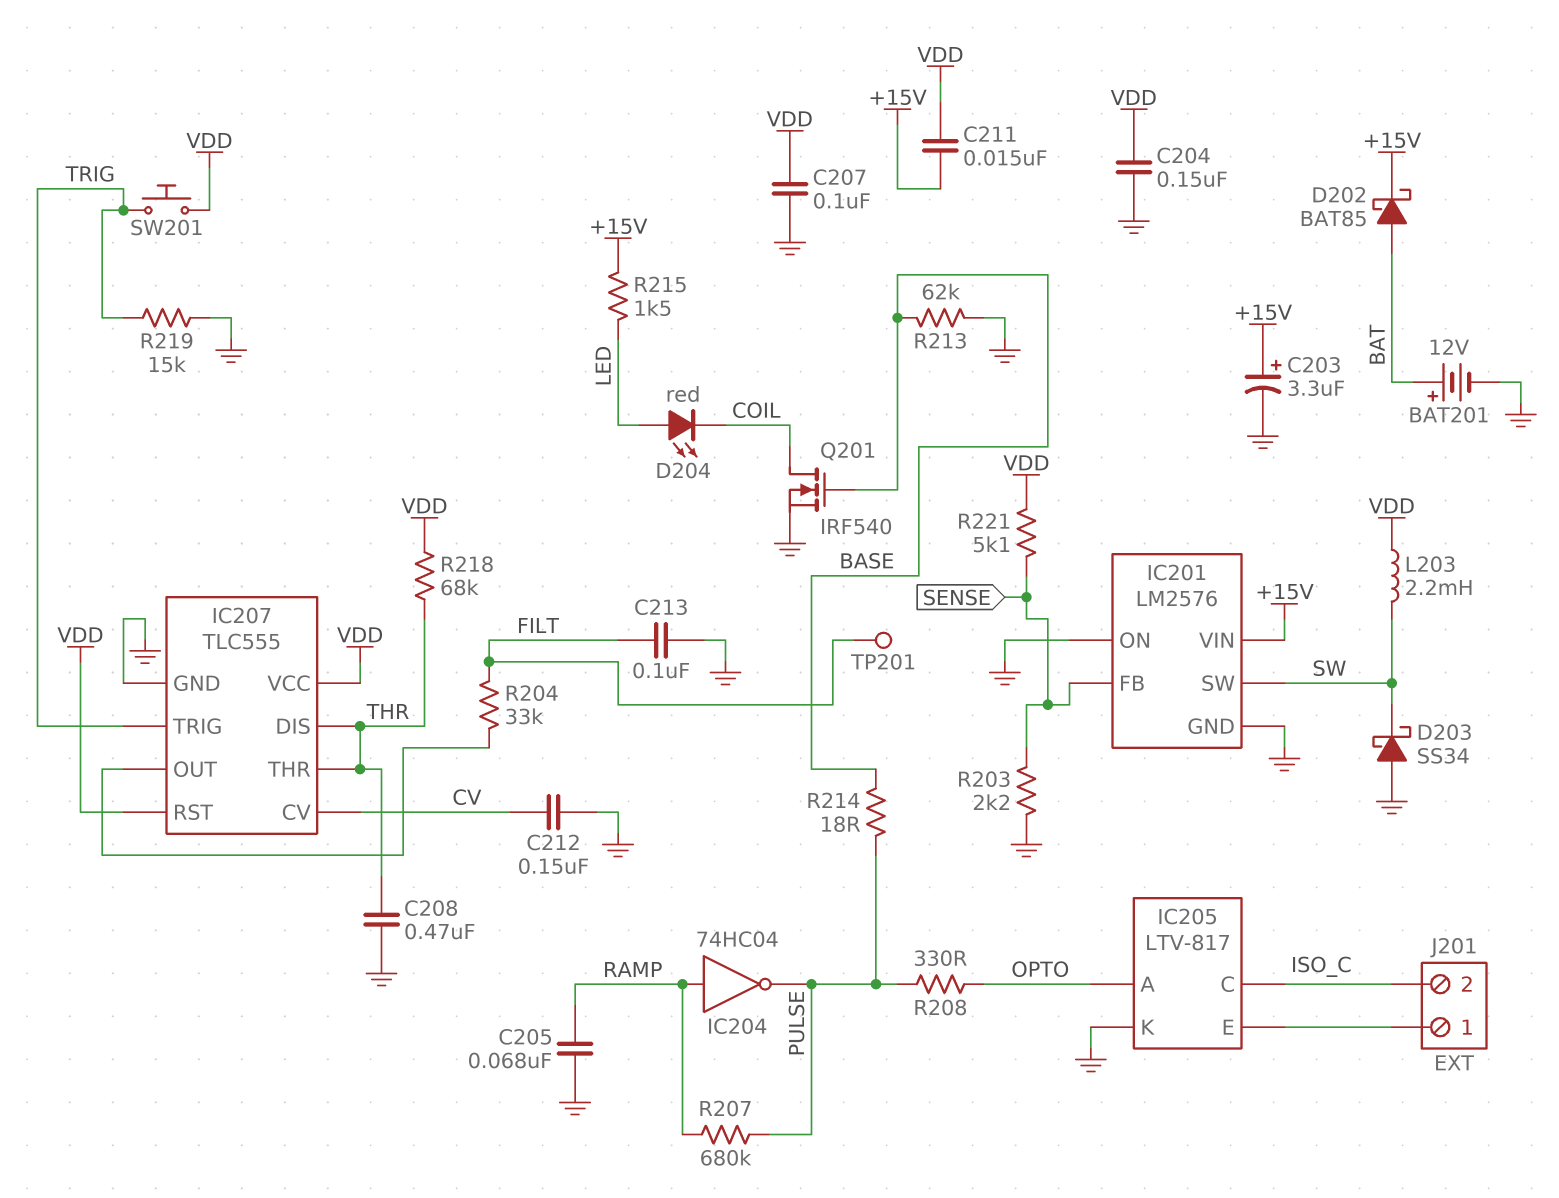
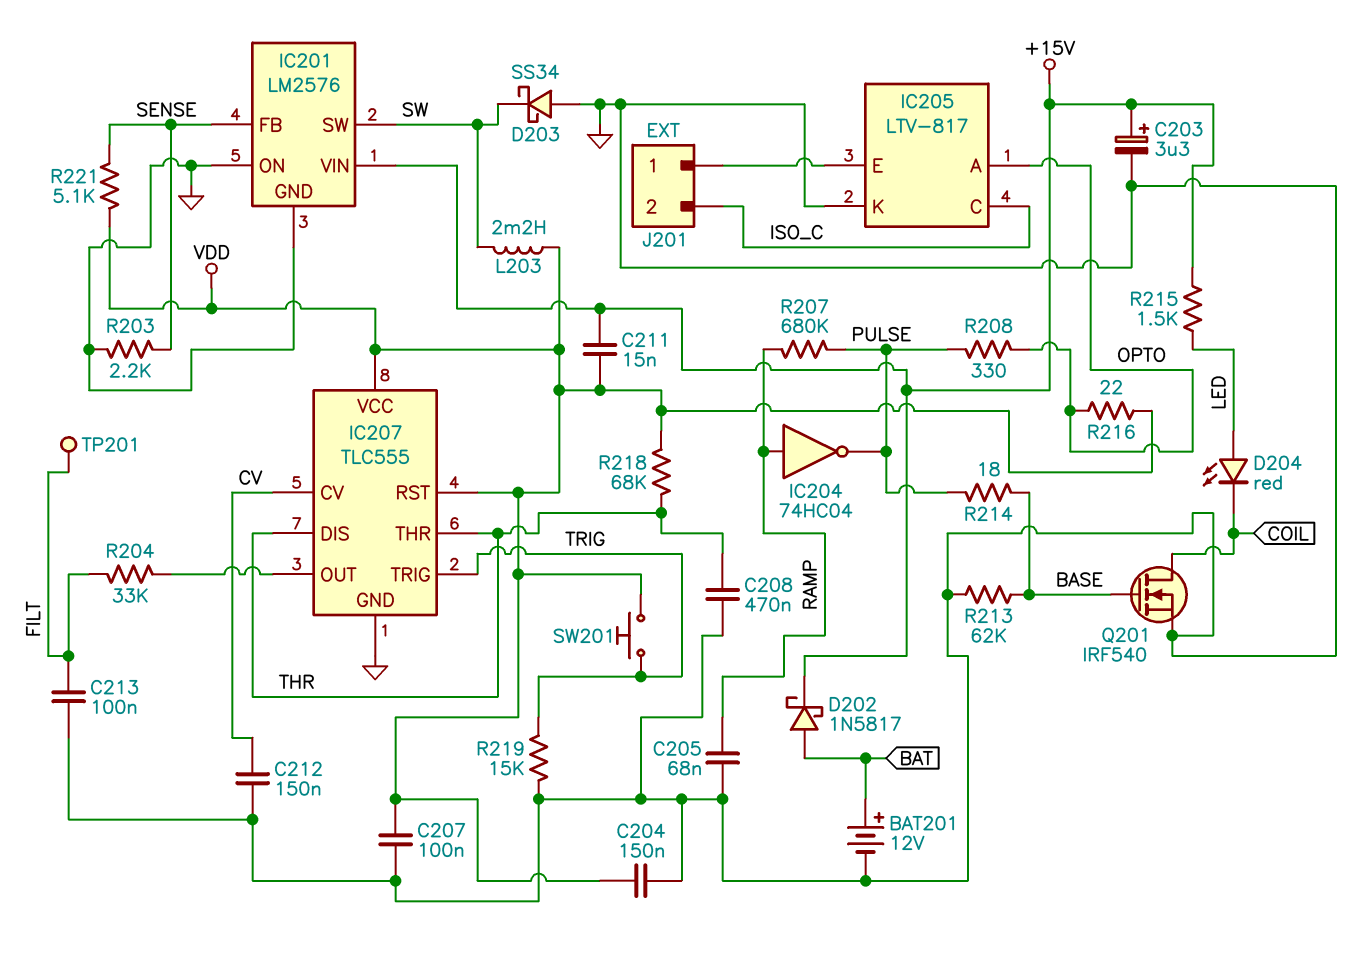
D202: schottky BAT85 (A BAT, K +15V) -> schottky 1N5817 (A BAT, K +15V)
R216: none -> 22 (OPTO, VDD)

